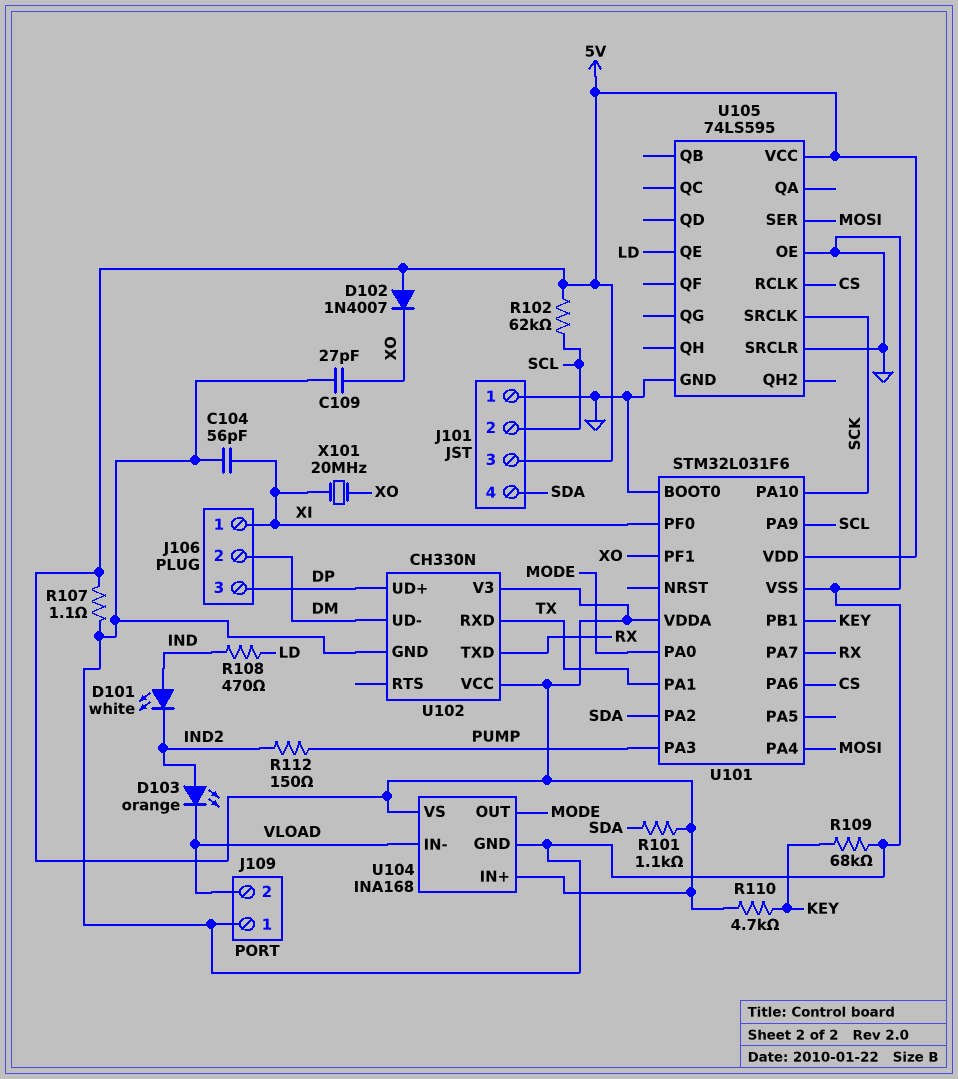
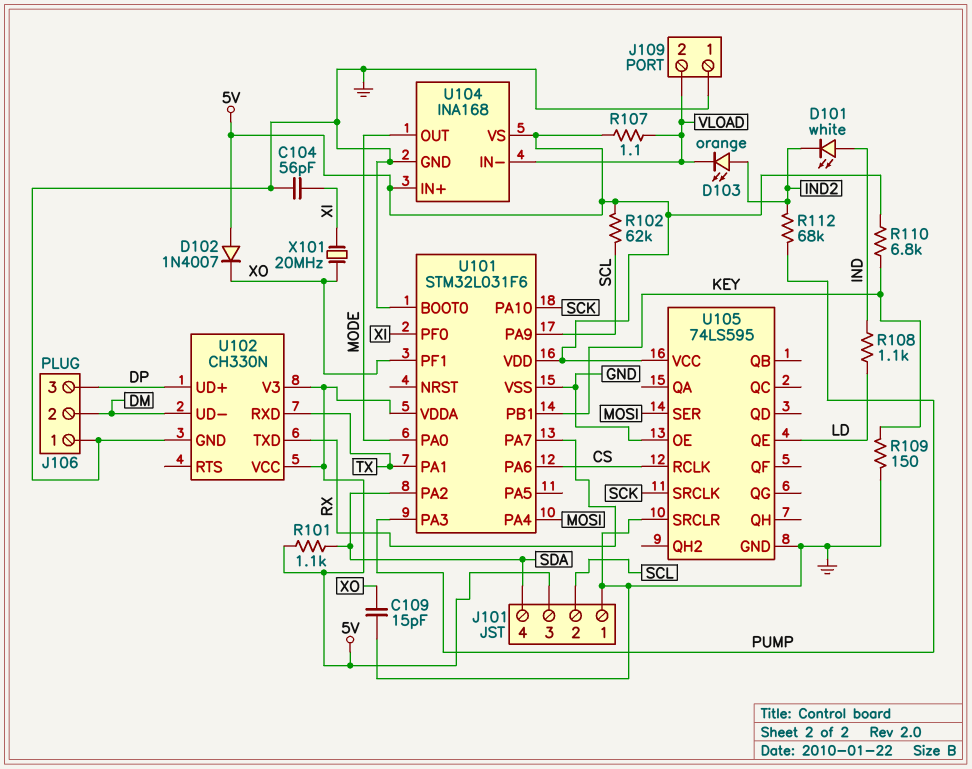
C109: 27pF (GND, XO) -> 15pF (GND, XO)
J106 pin 1: XI -> GND
R107: 1.1 (5V, GND) -> 1.1 (5V, VLOAD)
R108: 470 (IND, LD) -> 1.1k (IND, LD)
R109: 68k (GND, KEY) -> 150 (GND, KEY)
R110: 4.7k (5V, KEY) -> 6.8k (5V, KEY)
R112: 150 (IND2, PUMP) -> 68k (IND2, PUMP)

